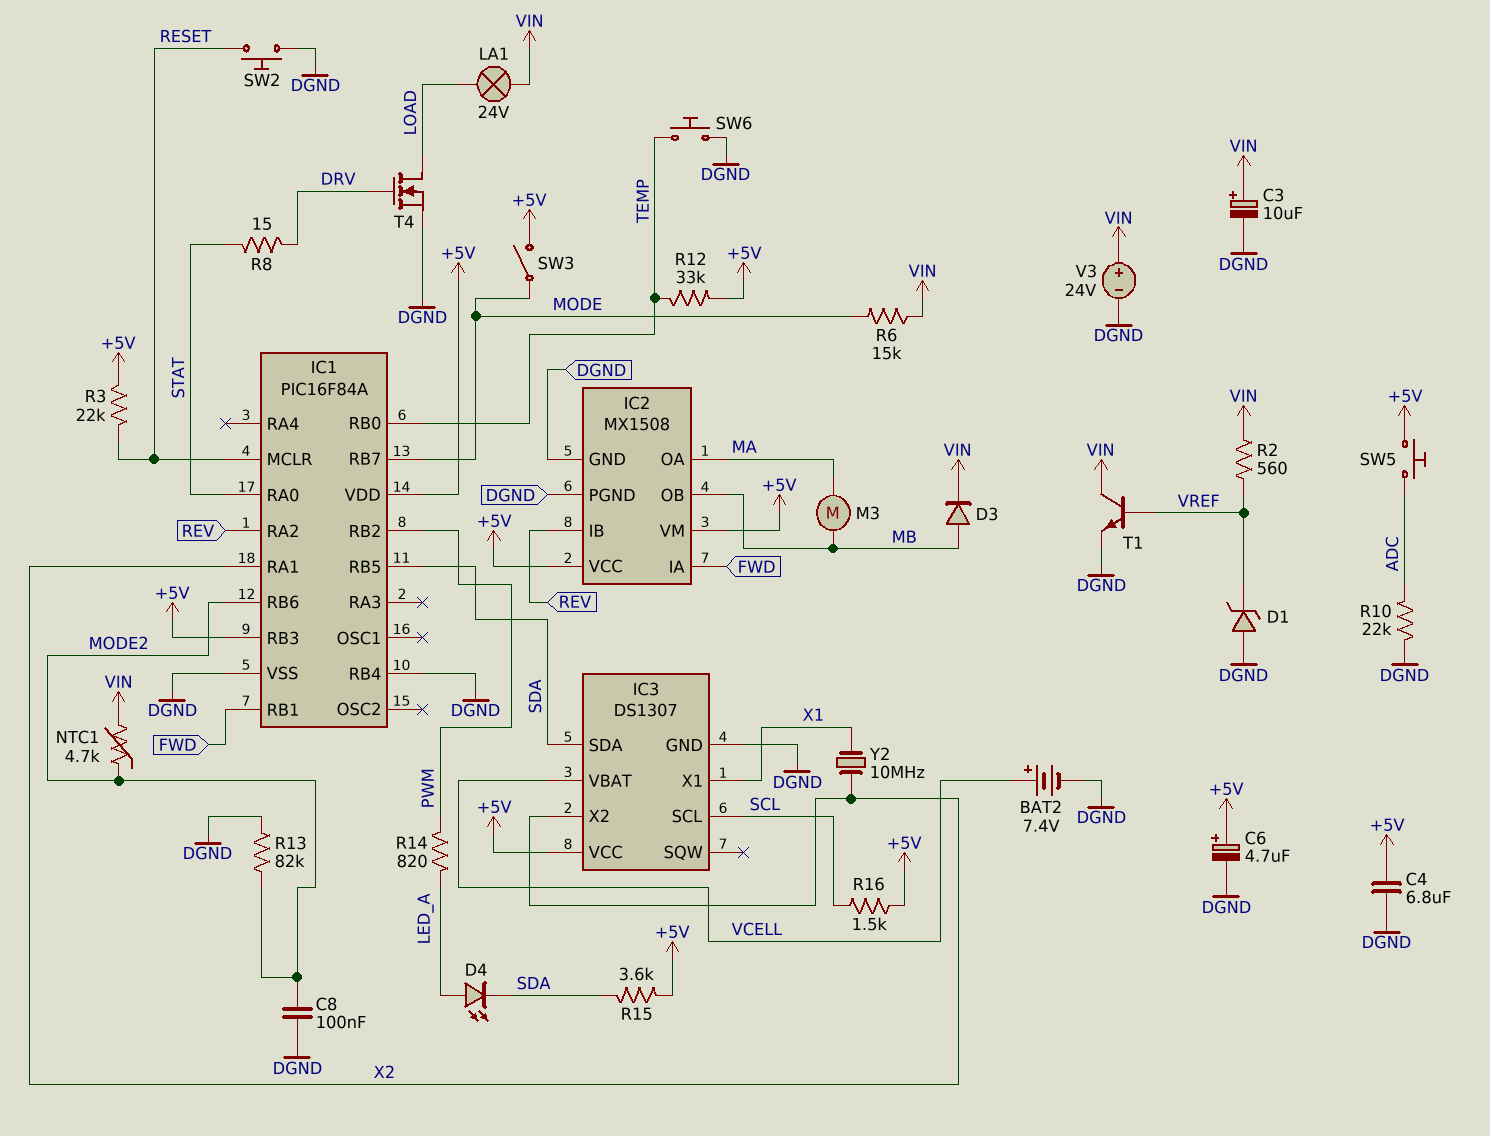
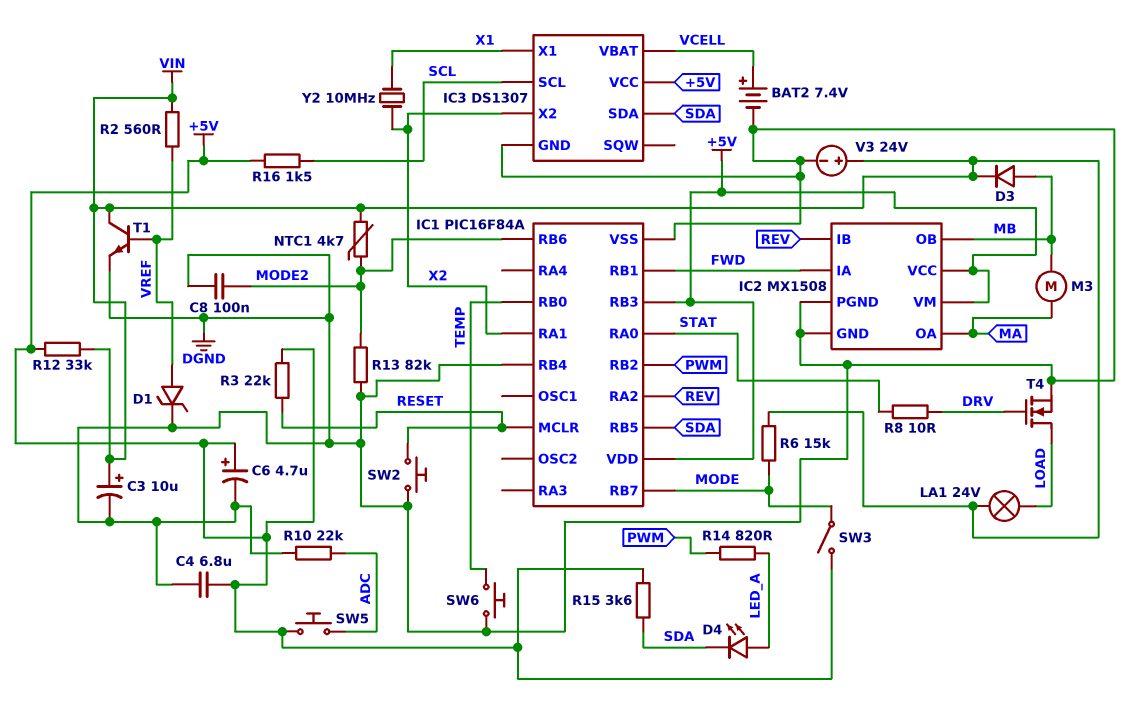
D1: zener (A DGND, K VREF) -> zener (A VREF, K DGND)
R8: 15 (DRV, STAT) -> 10 (DRV, STAT)
R12: 33k (+5V, TEMP) -> 33k (+5V, VIN)

